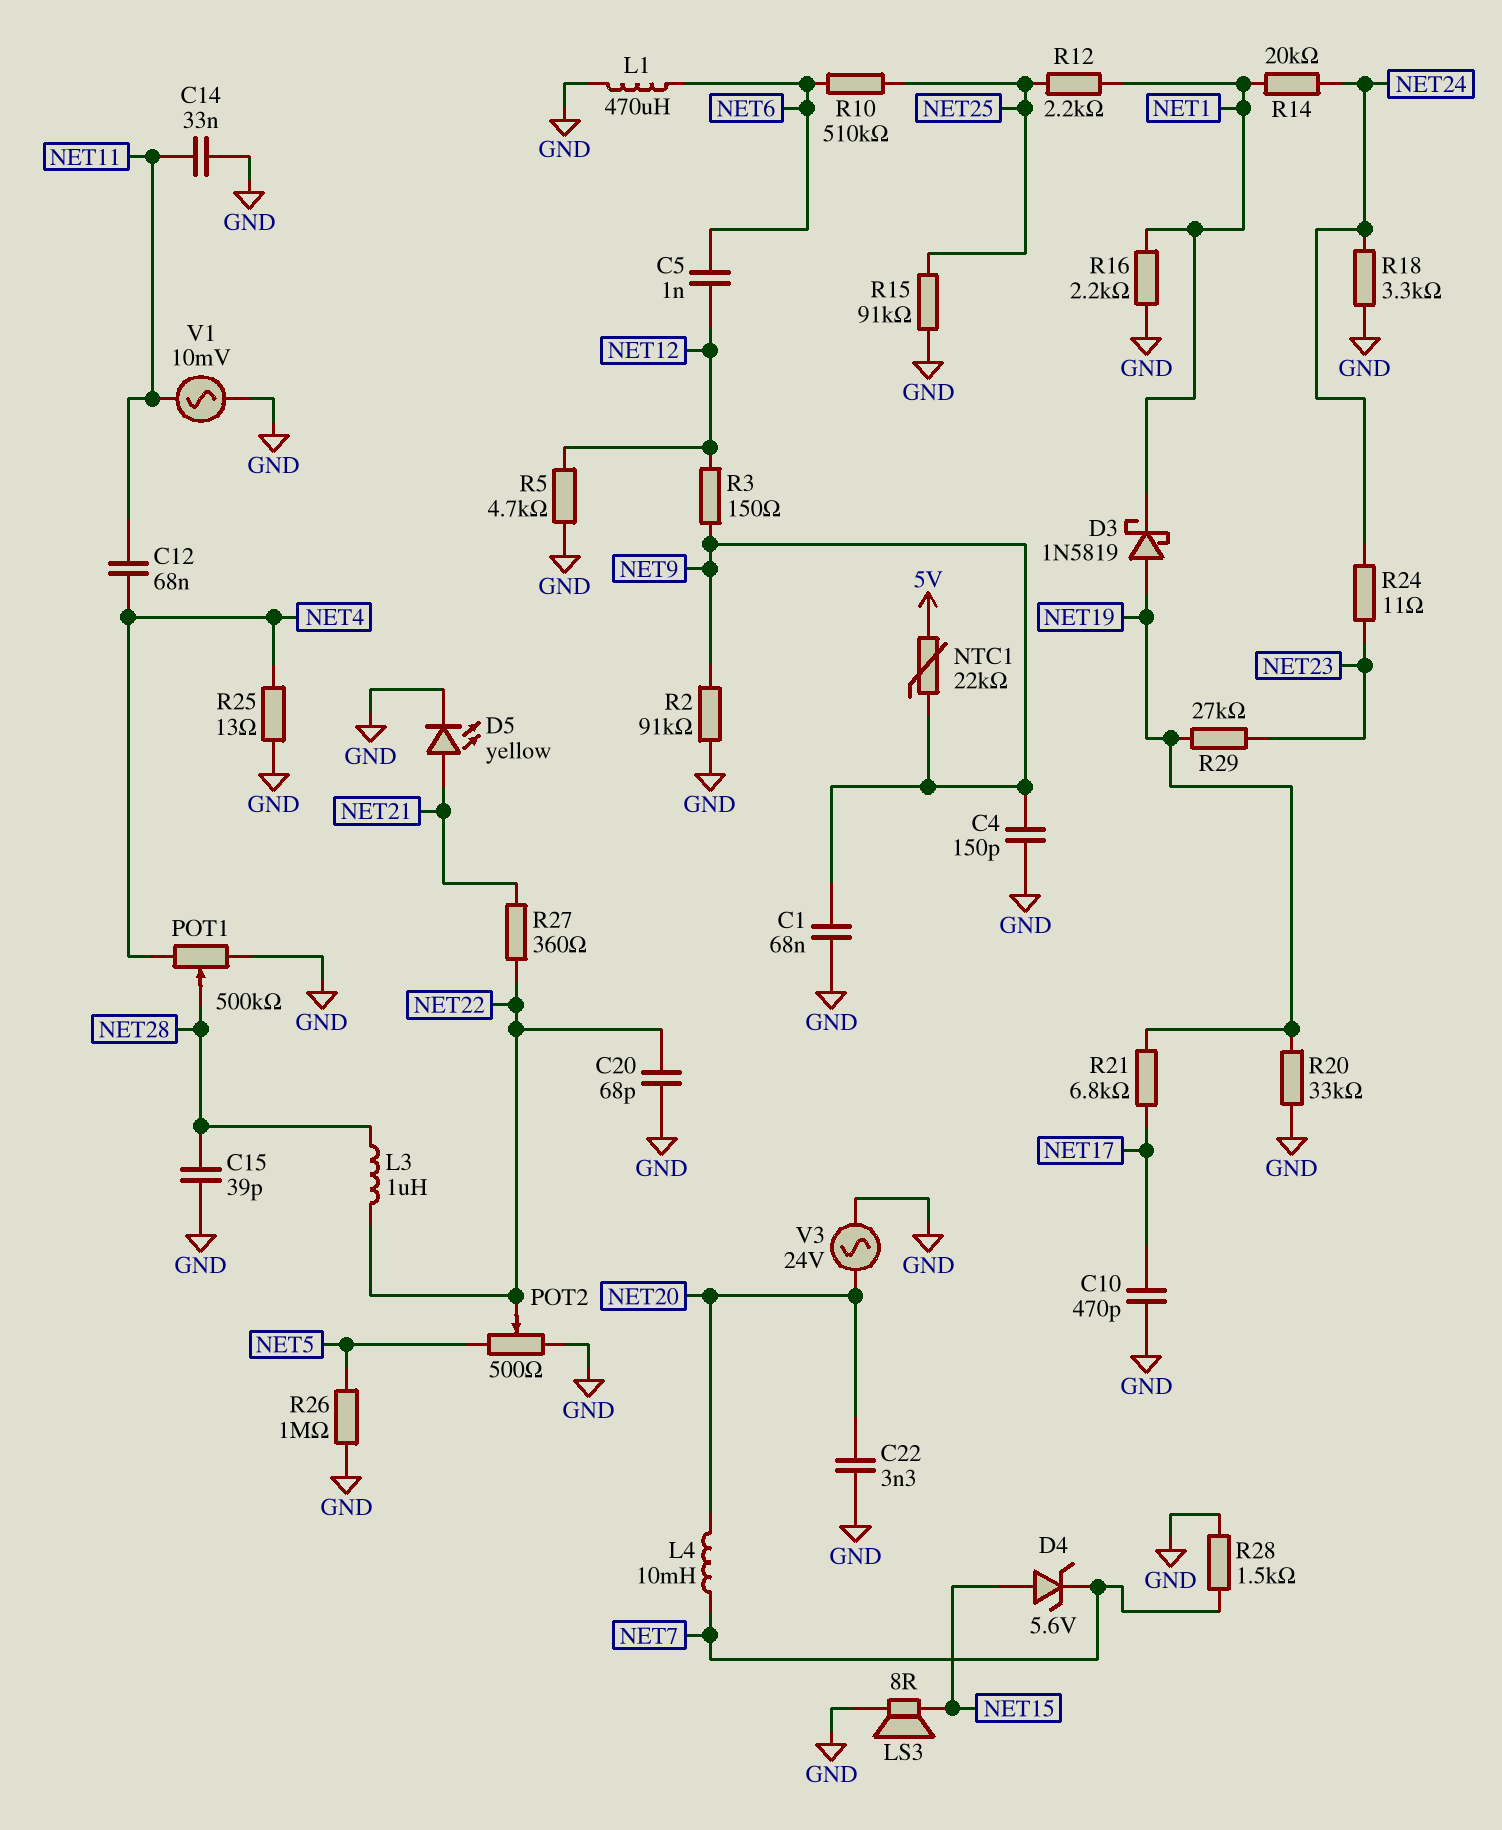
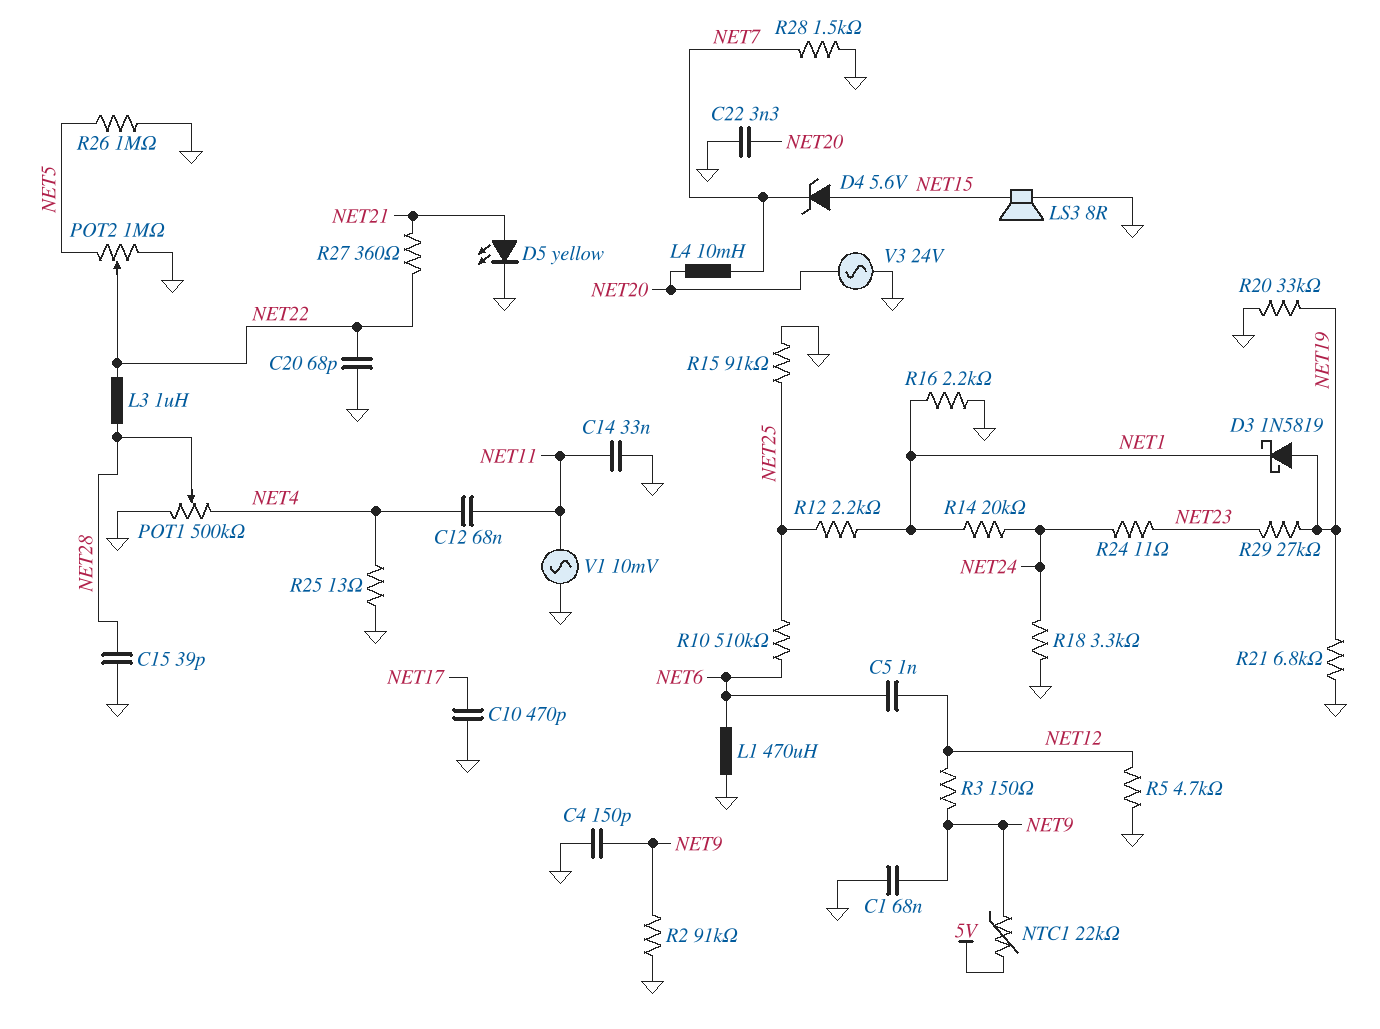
POT2: 500 (GND, NET5, wiper NET22) -> 1M (GND, NET5, wiper NET22)
R21: 6.8k (NET17, NET19) -> 6.8k (GND, NET19)

